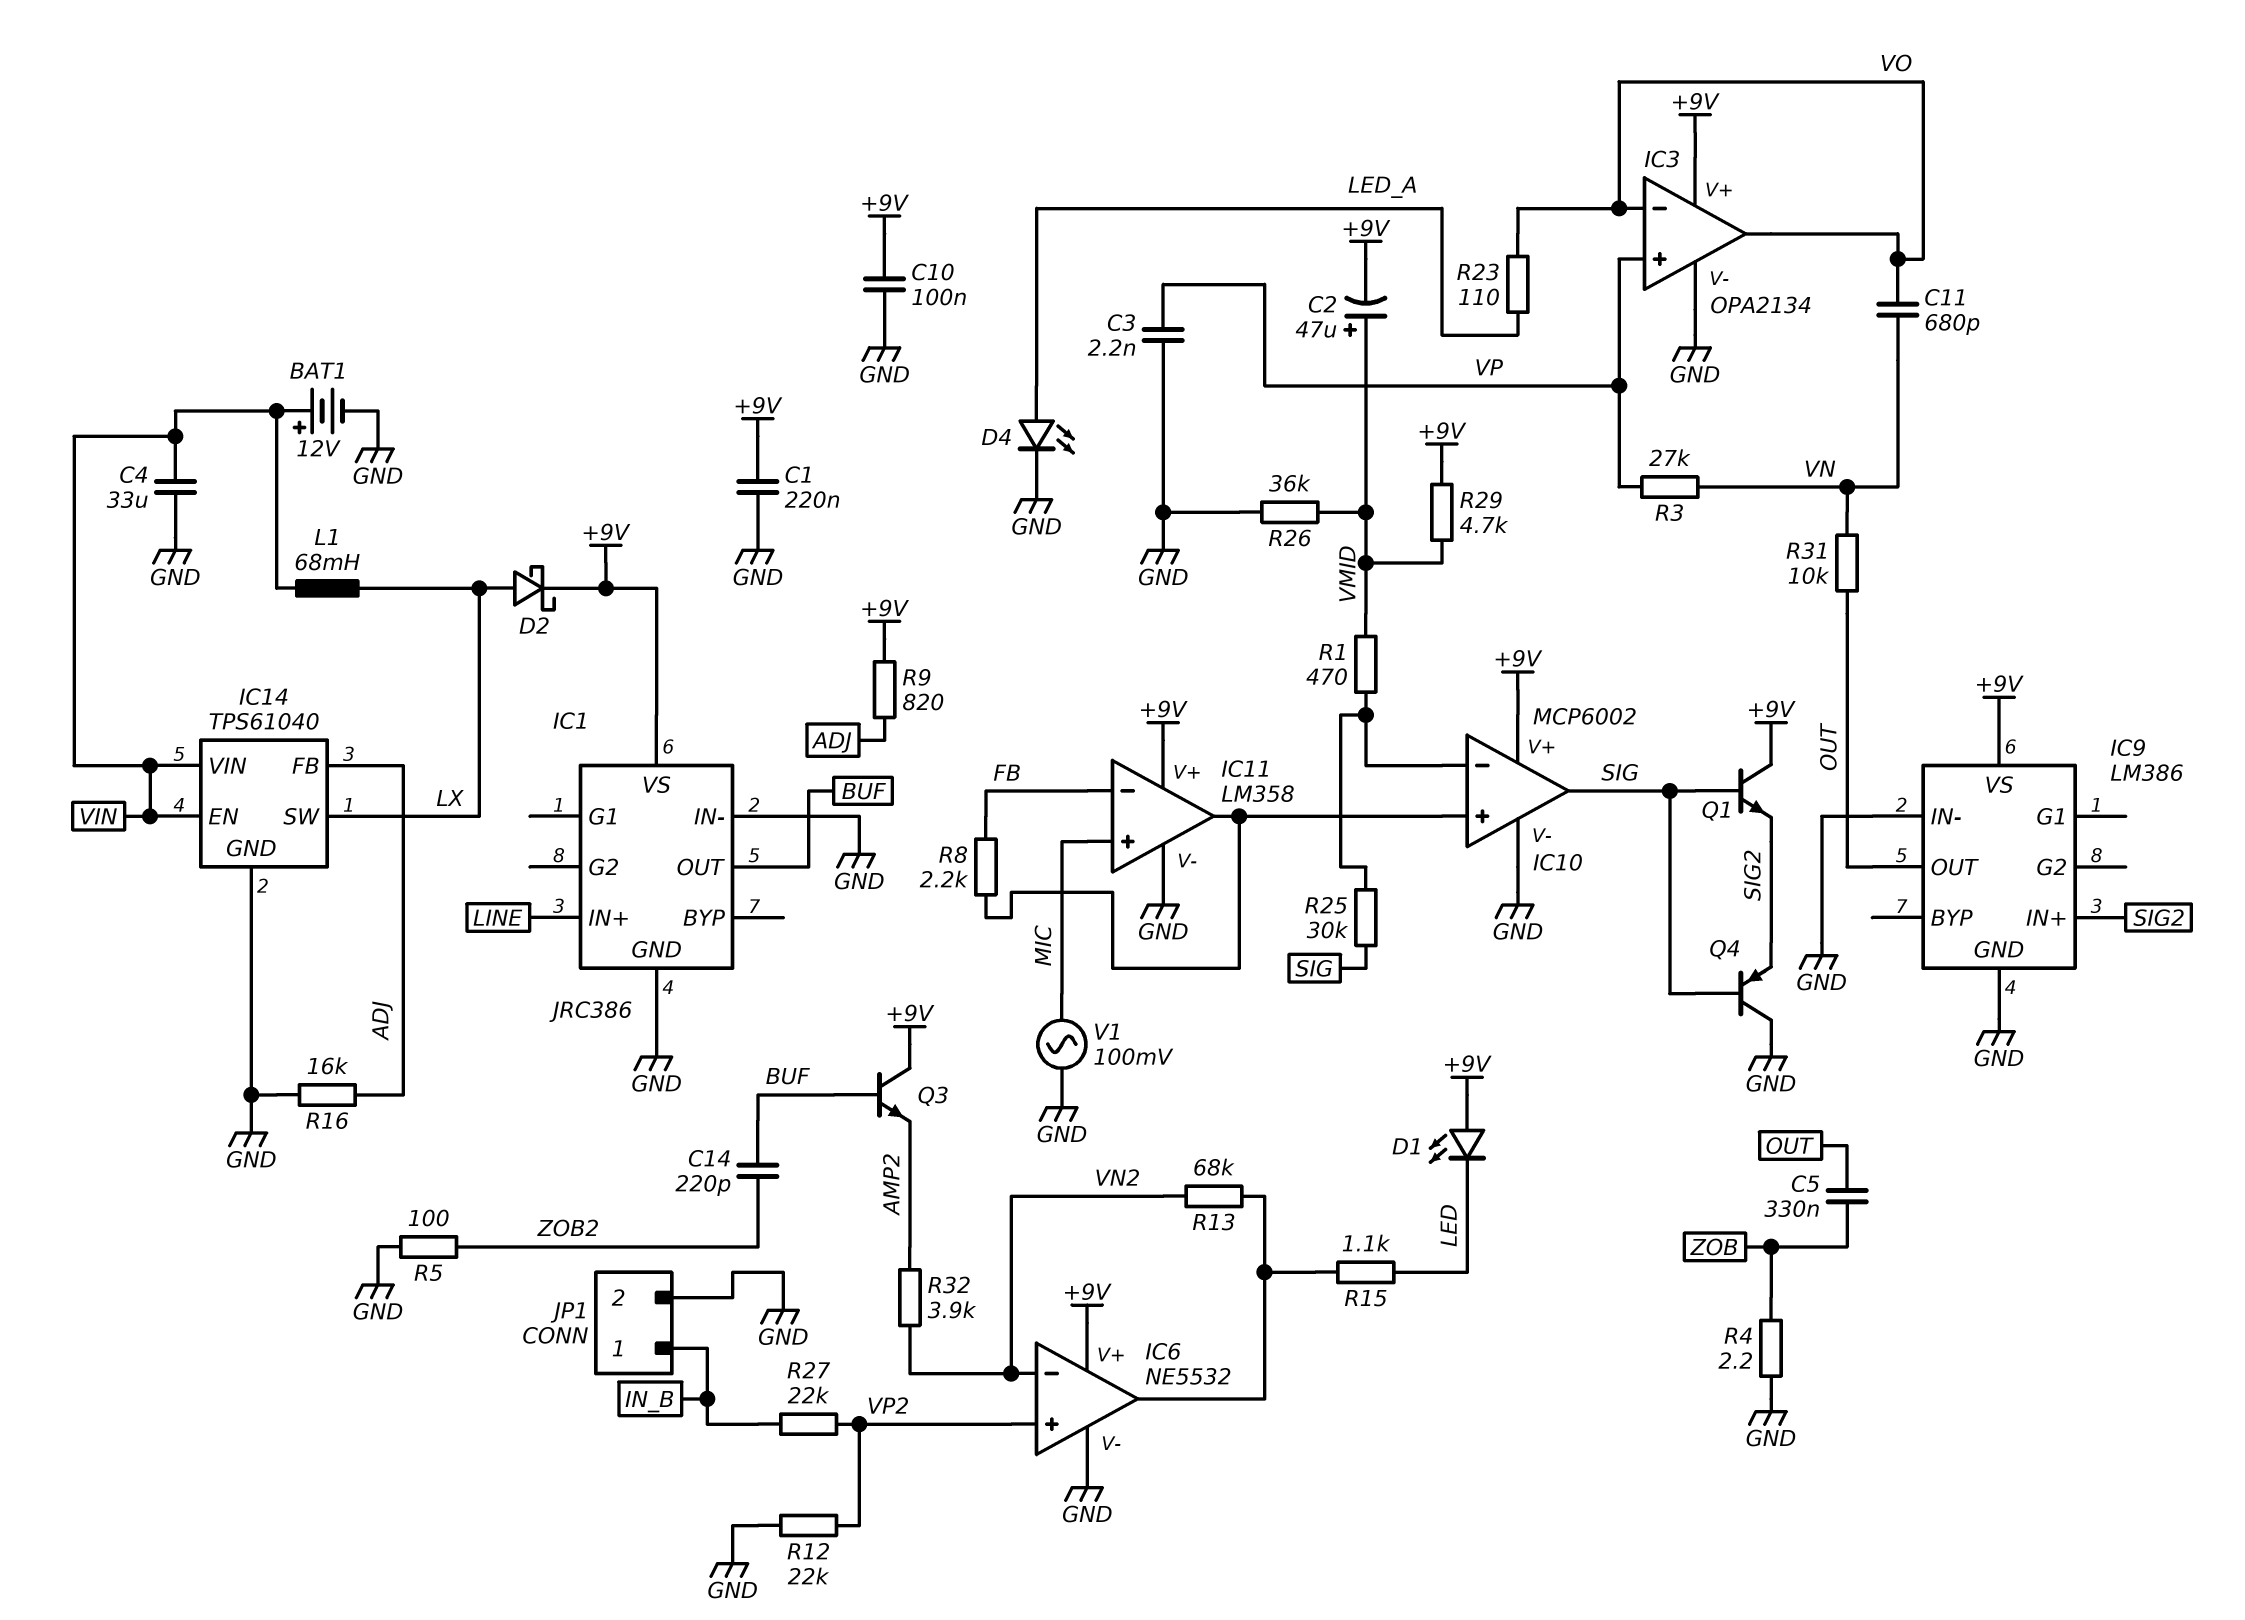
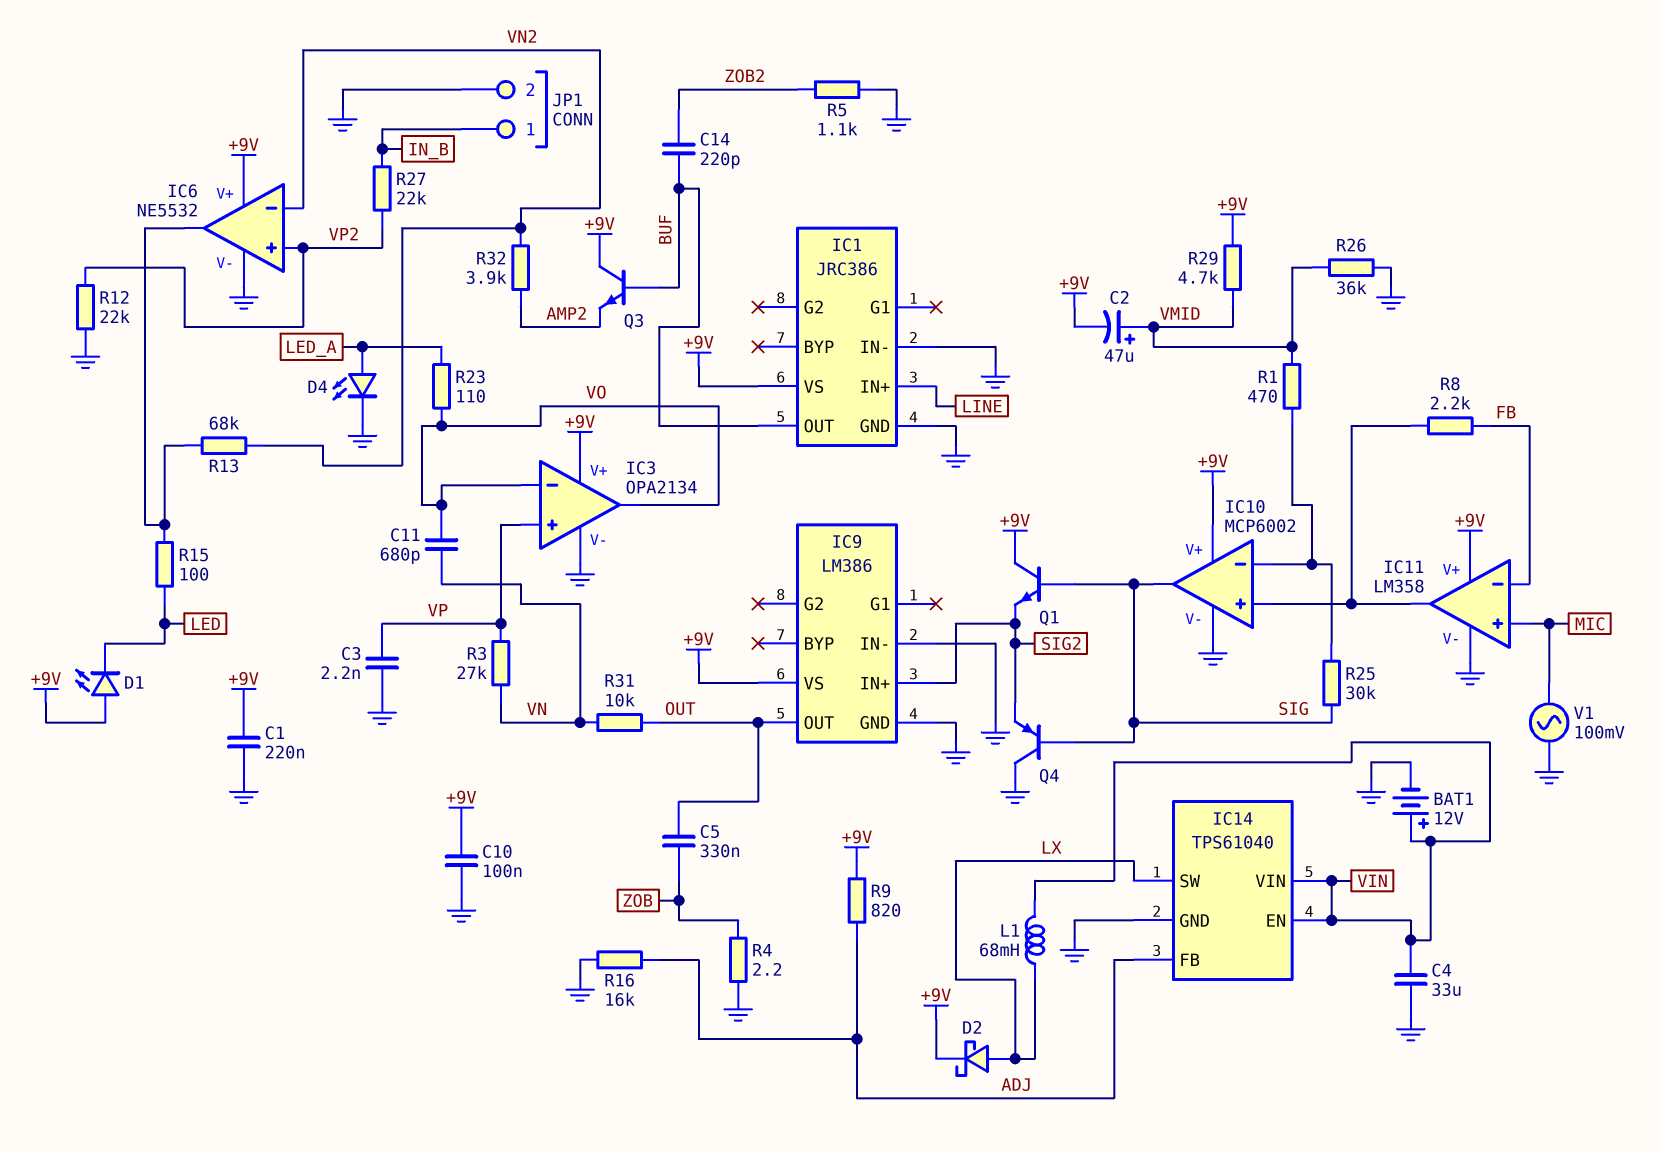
R5: 100 (GND, ZOB2) -> 1.1k (GND, ZOB2)
R15: 1.1k (IC6/out, LED) -> 100 (IC6/out, LED)

